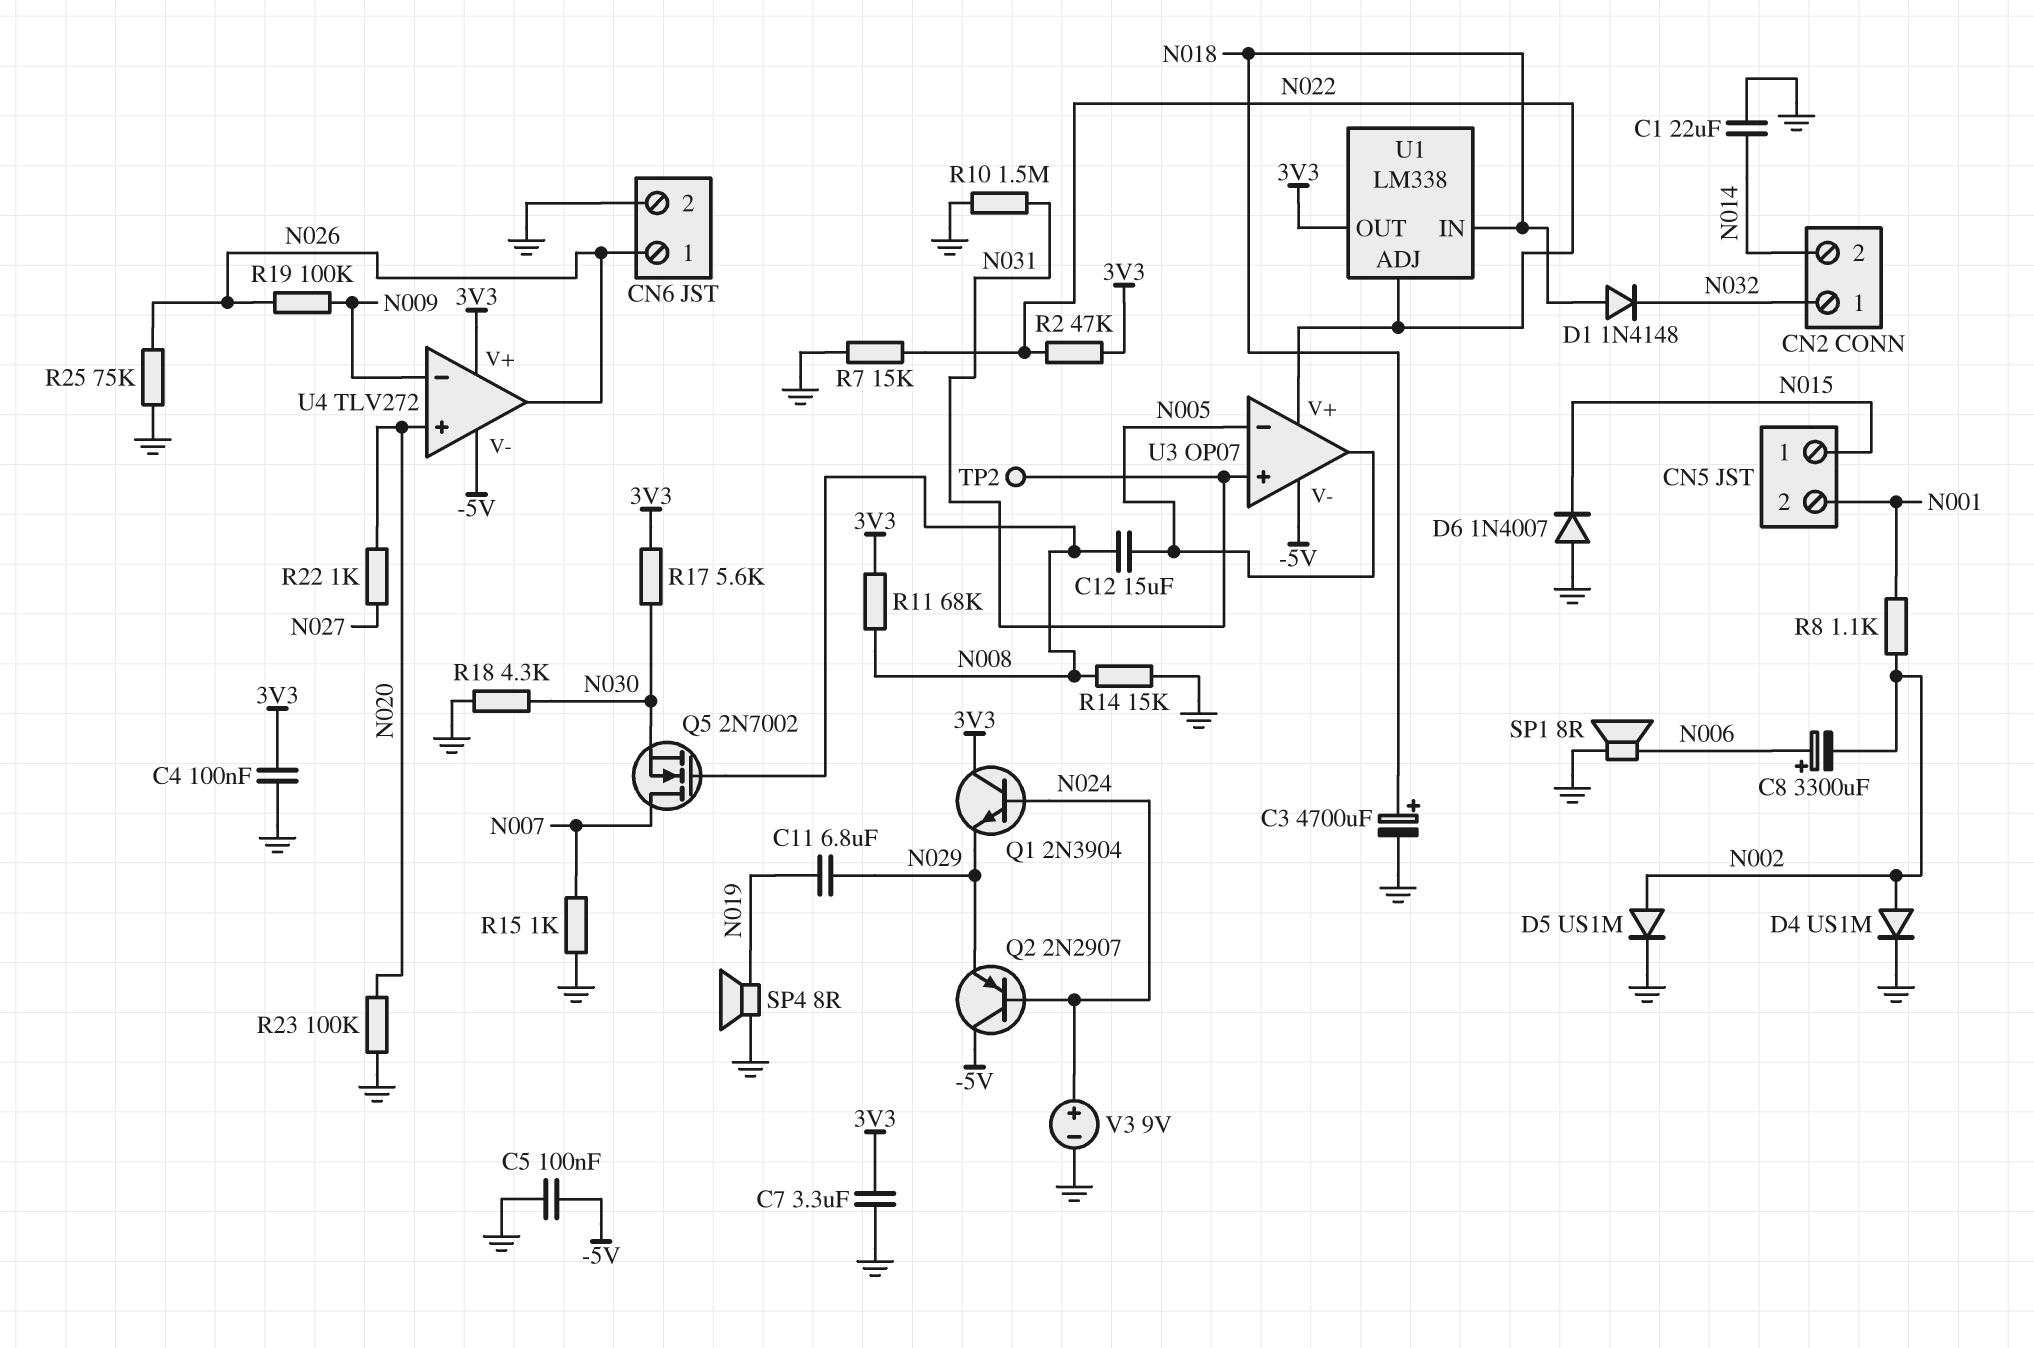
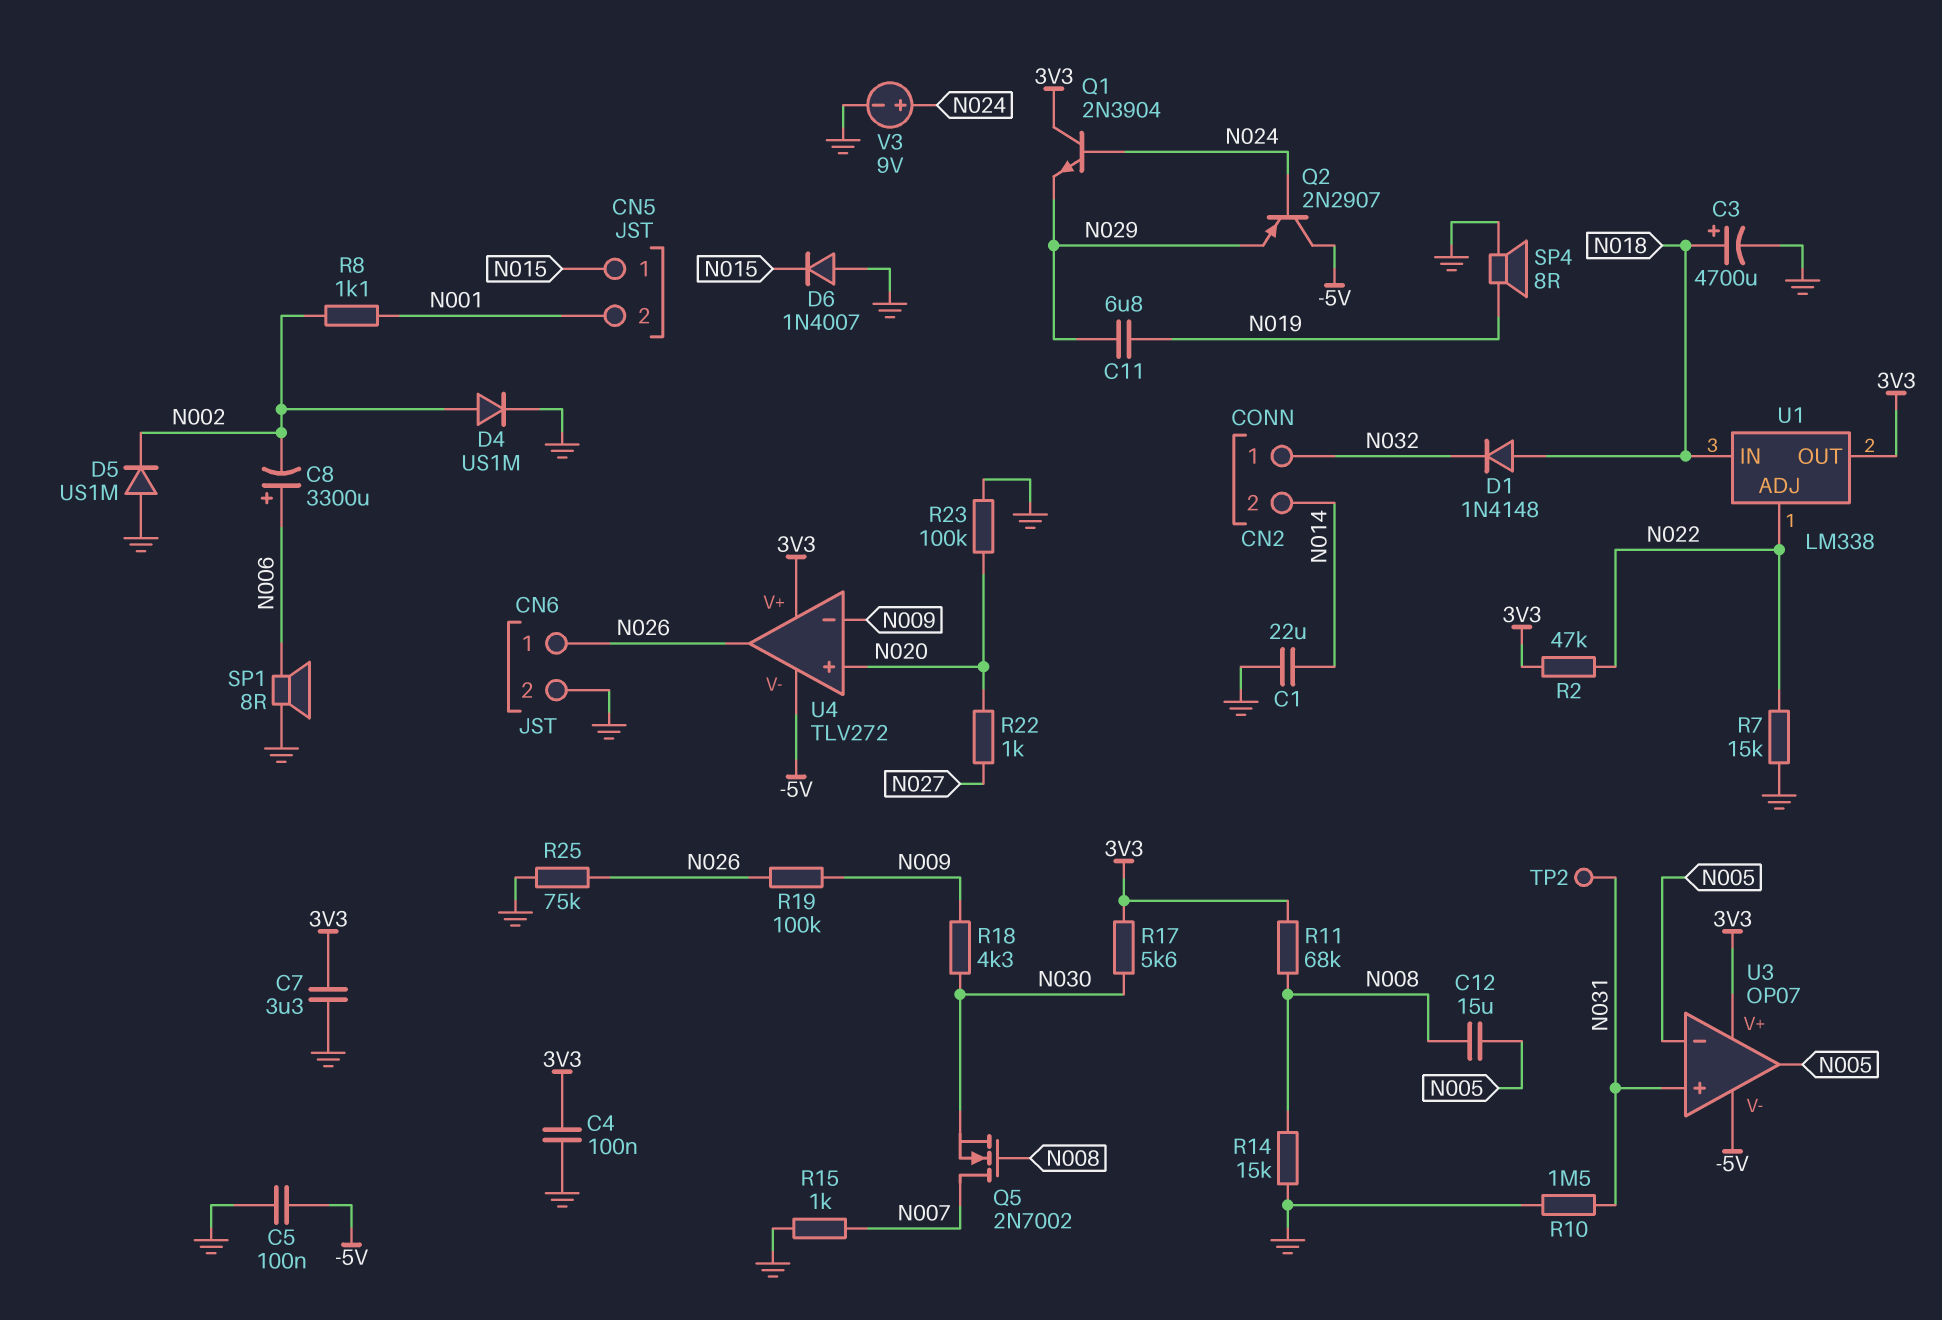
D5: diode US1M (A N002, K GND) -> diode US1M (A GND, K N002)
R18: 4.3k (GND, N030) -> 4.3k (N009, N030)
U3 pin V+: N022 -> 3V3

